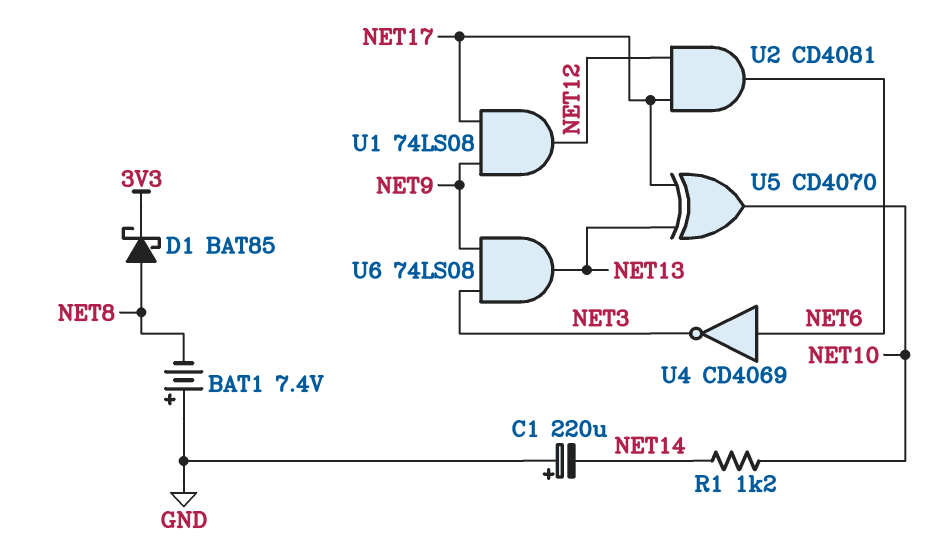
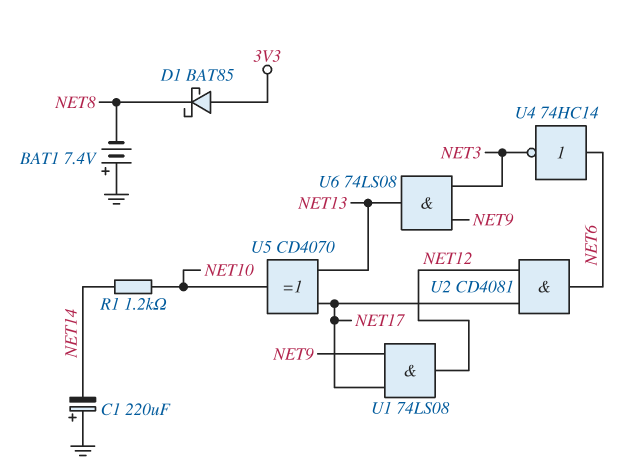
D1: schottky BAT85 (A NET8, K 3V3) -> schottky BAT85 (A 3V3, K NET8)
U4: NOT CD4069 (in NET6, out NET3) -> NOT 74HC14 (in NET6, out NET3)

